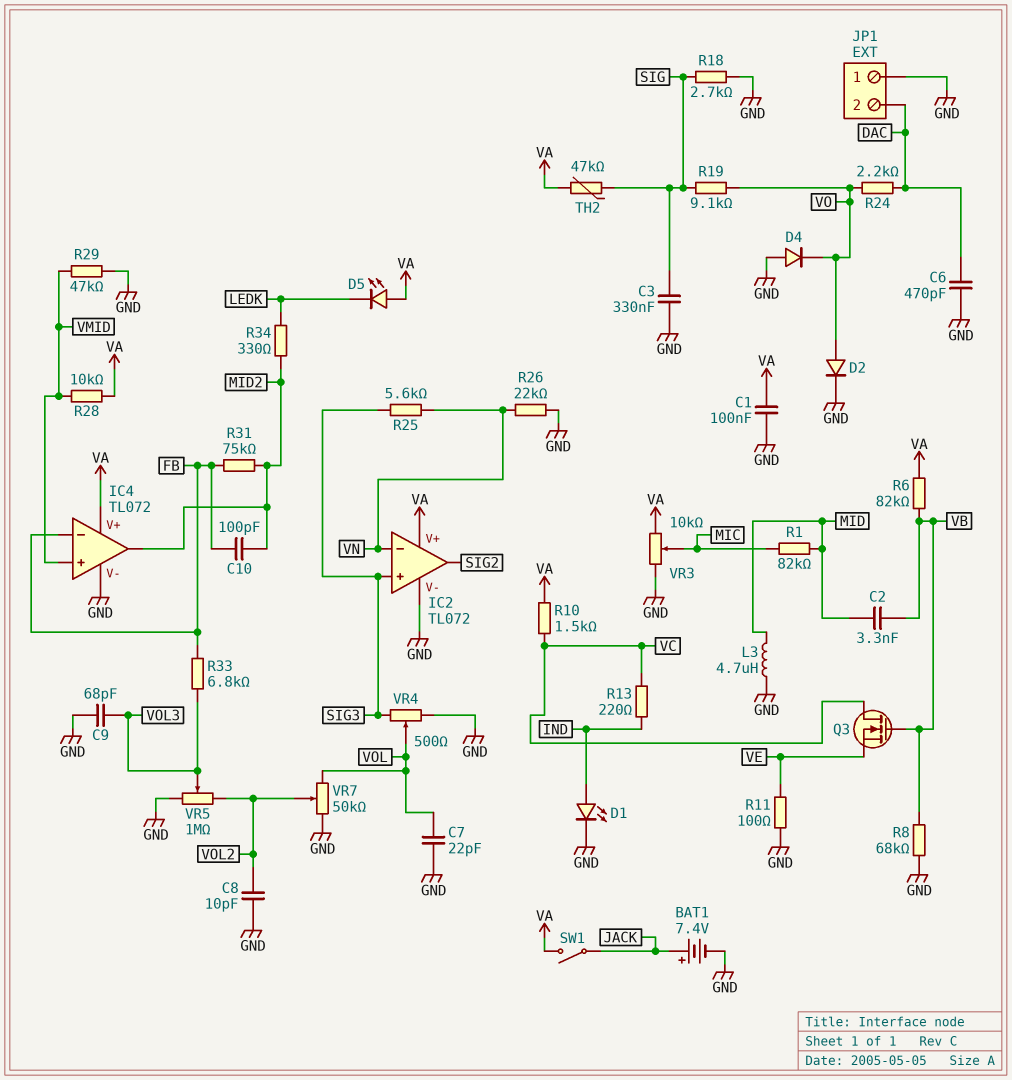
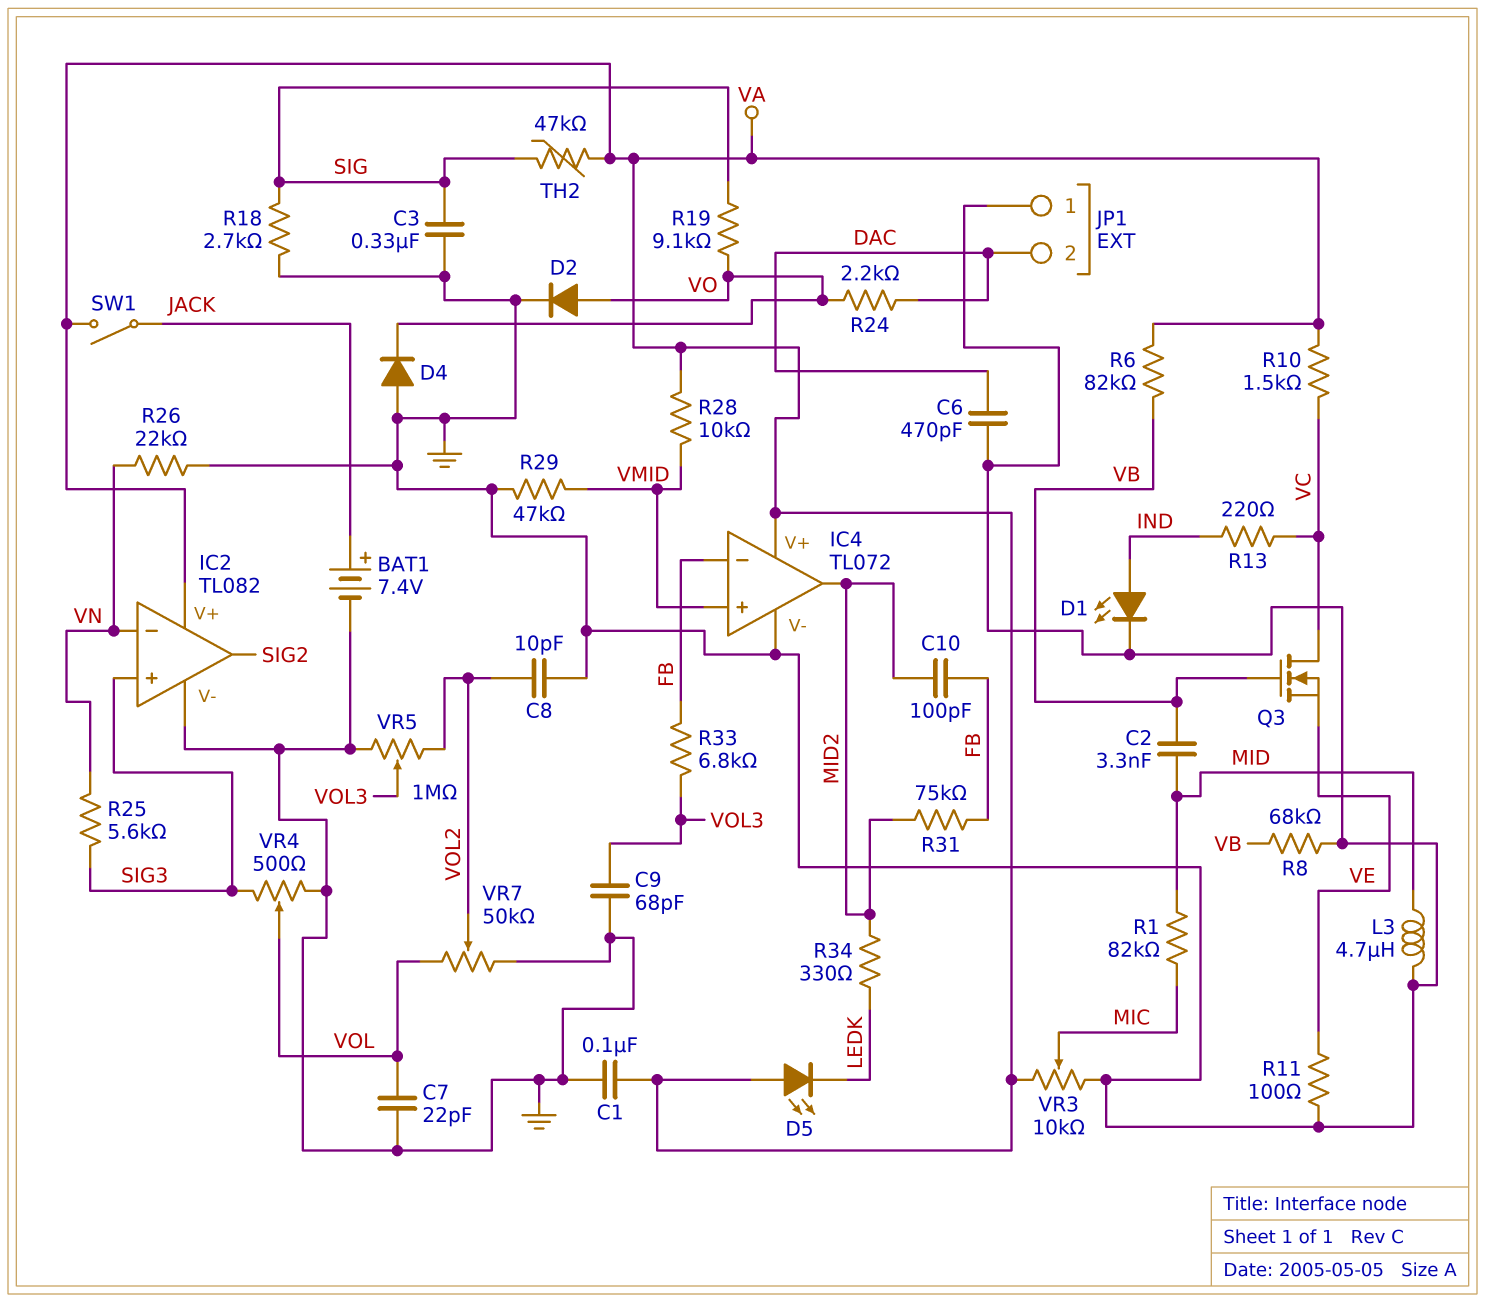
IC2: TL072 -> TL082

